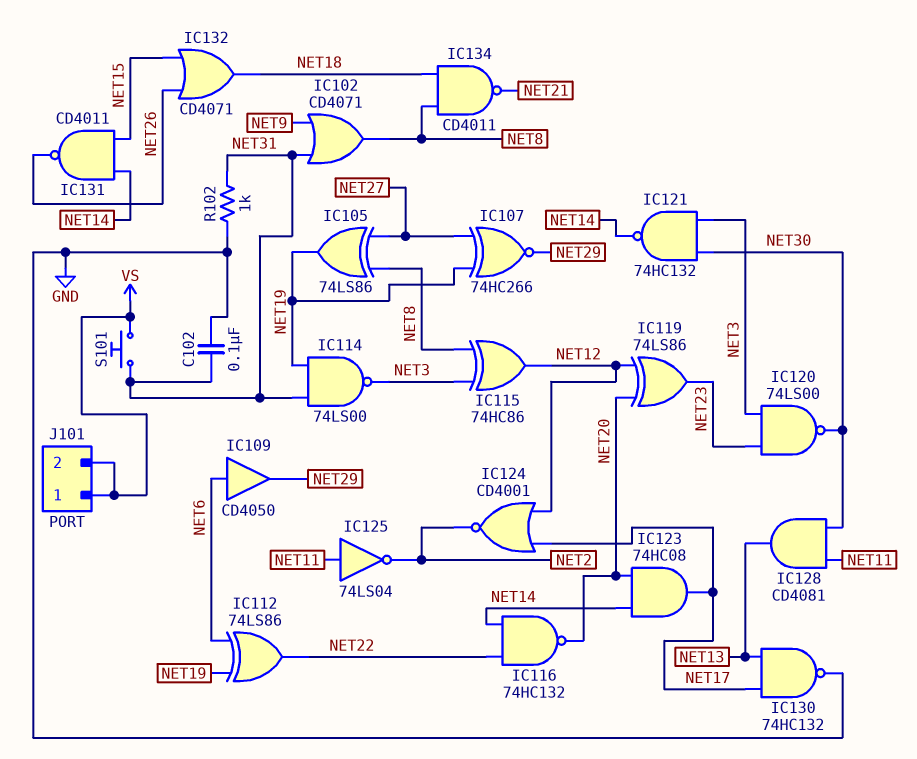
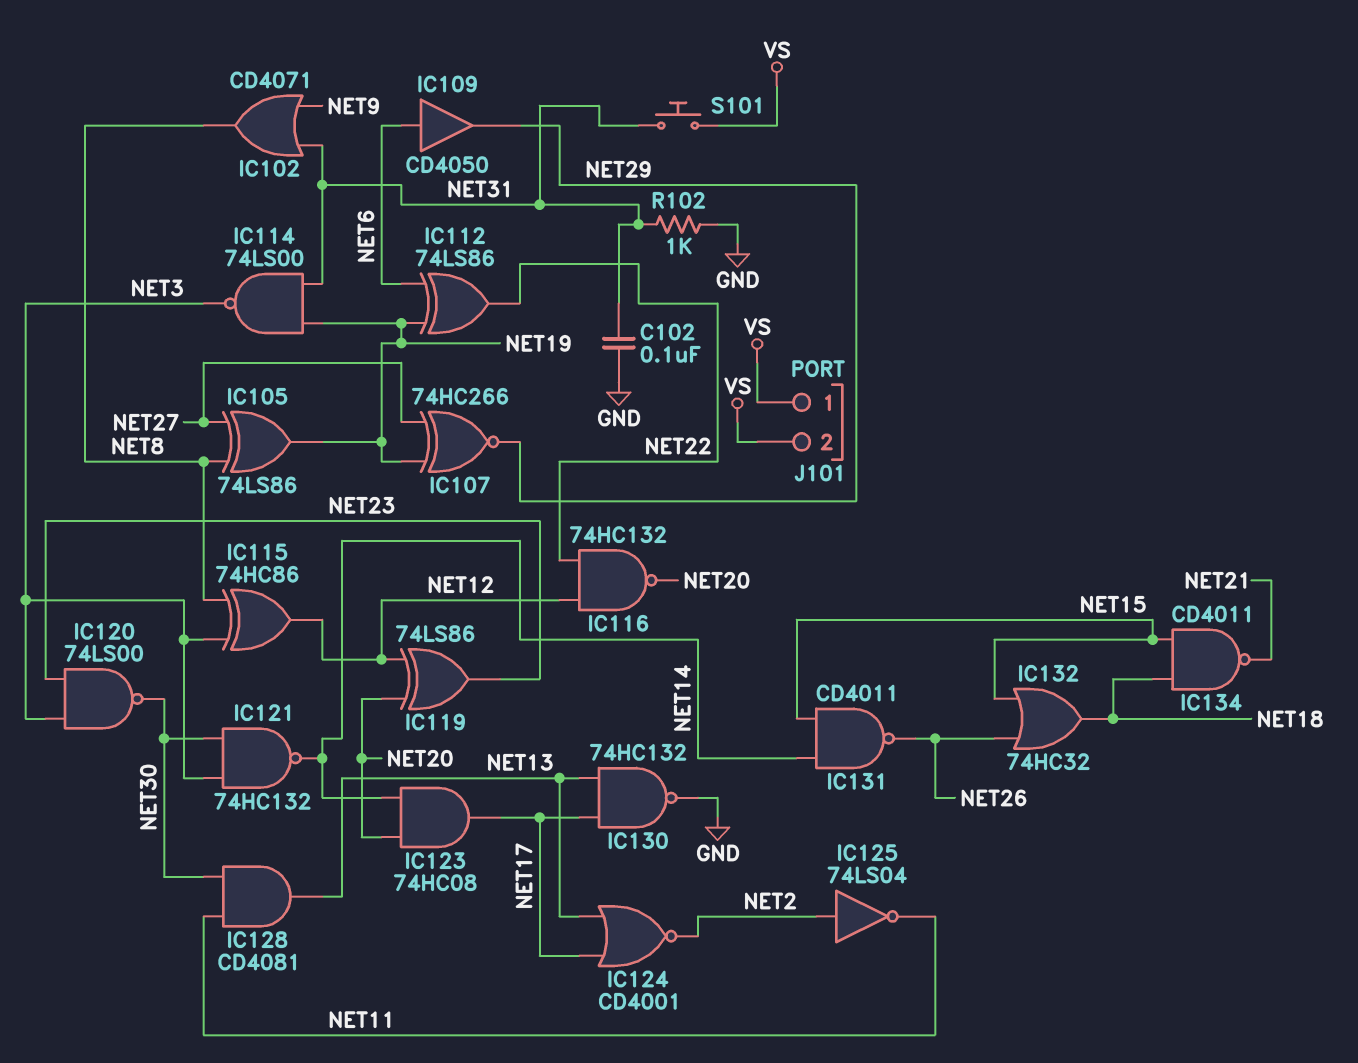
IC116: NAND 74HC132 (in NET14, in NET22, out NET20) -> NAND 74HC132 (in NET12, in NET22, out NET20)
IC124: NOR CD4001 (in NET12, in NET17, out NET2) -> NOR CD4001 (in NET13, in NET17, out NET2)
IC125: NOT 74LS04 (in NET11, out NET2) -> NOT 74LS04 (in NET2, out NET11)
IC132: OR CD4071 (in NET15, in NET26, out NET18) -> OR 74HC32 (in NET15, in NET26, out NET18)
IC134: NAND CD4011 (in NET8, in NET18, out NET21) -> NAND CD4011 (in NET15, in NET18, out NET21)

